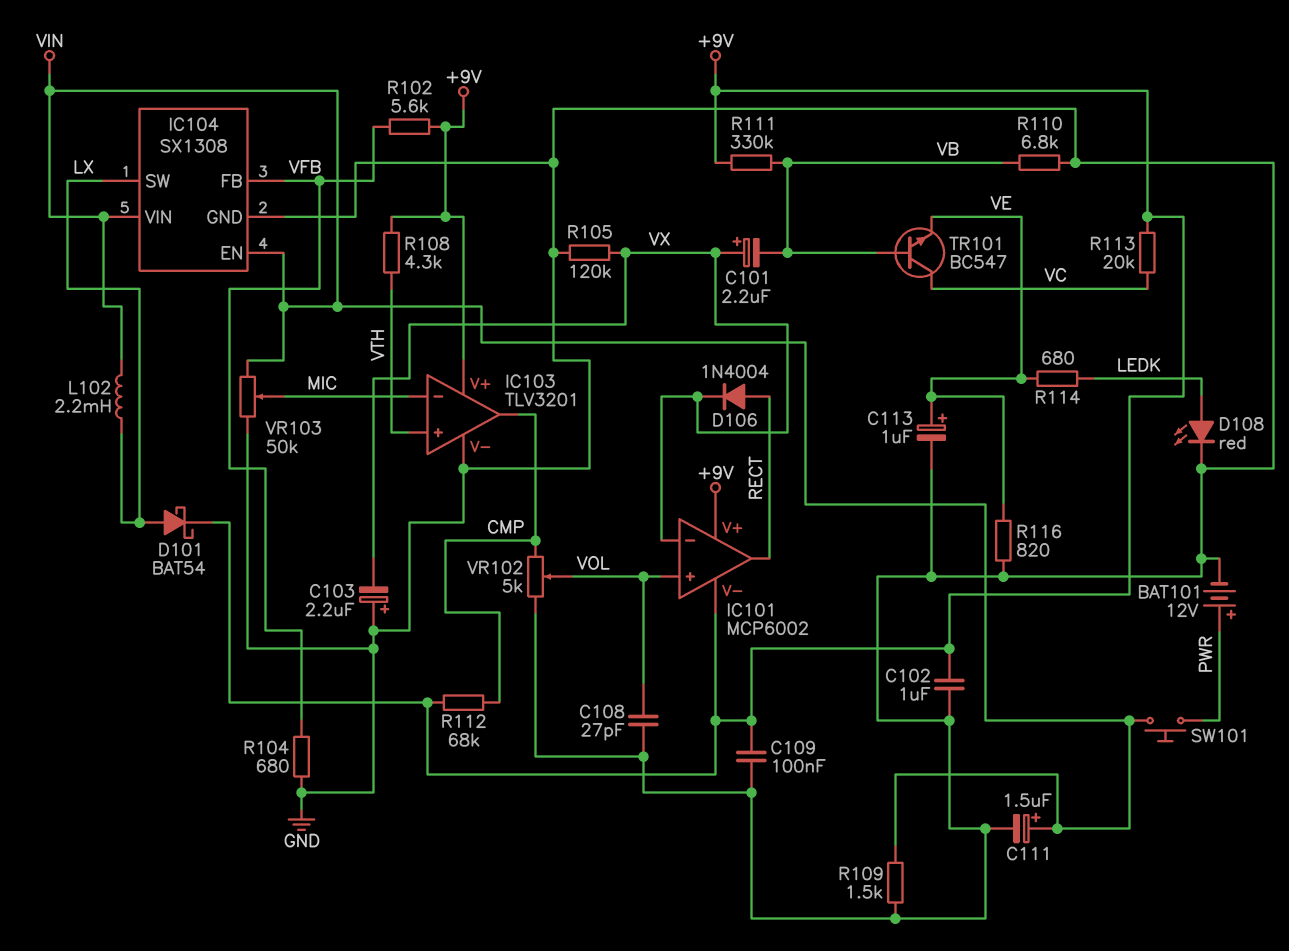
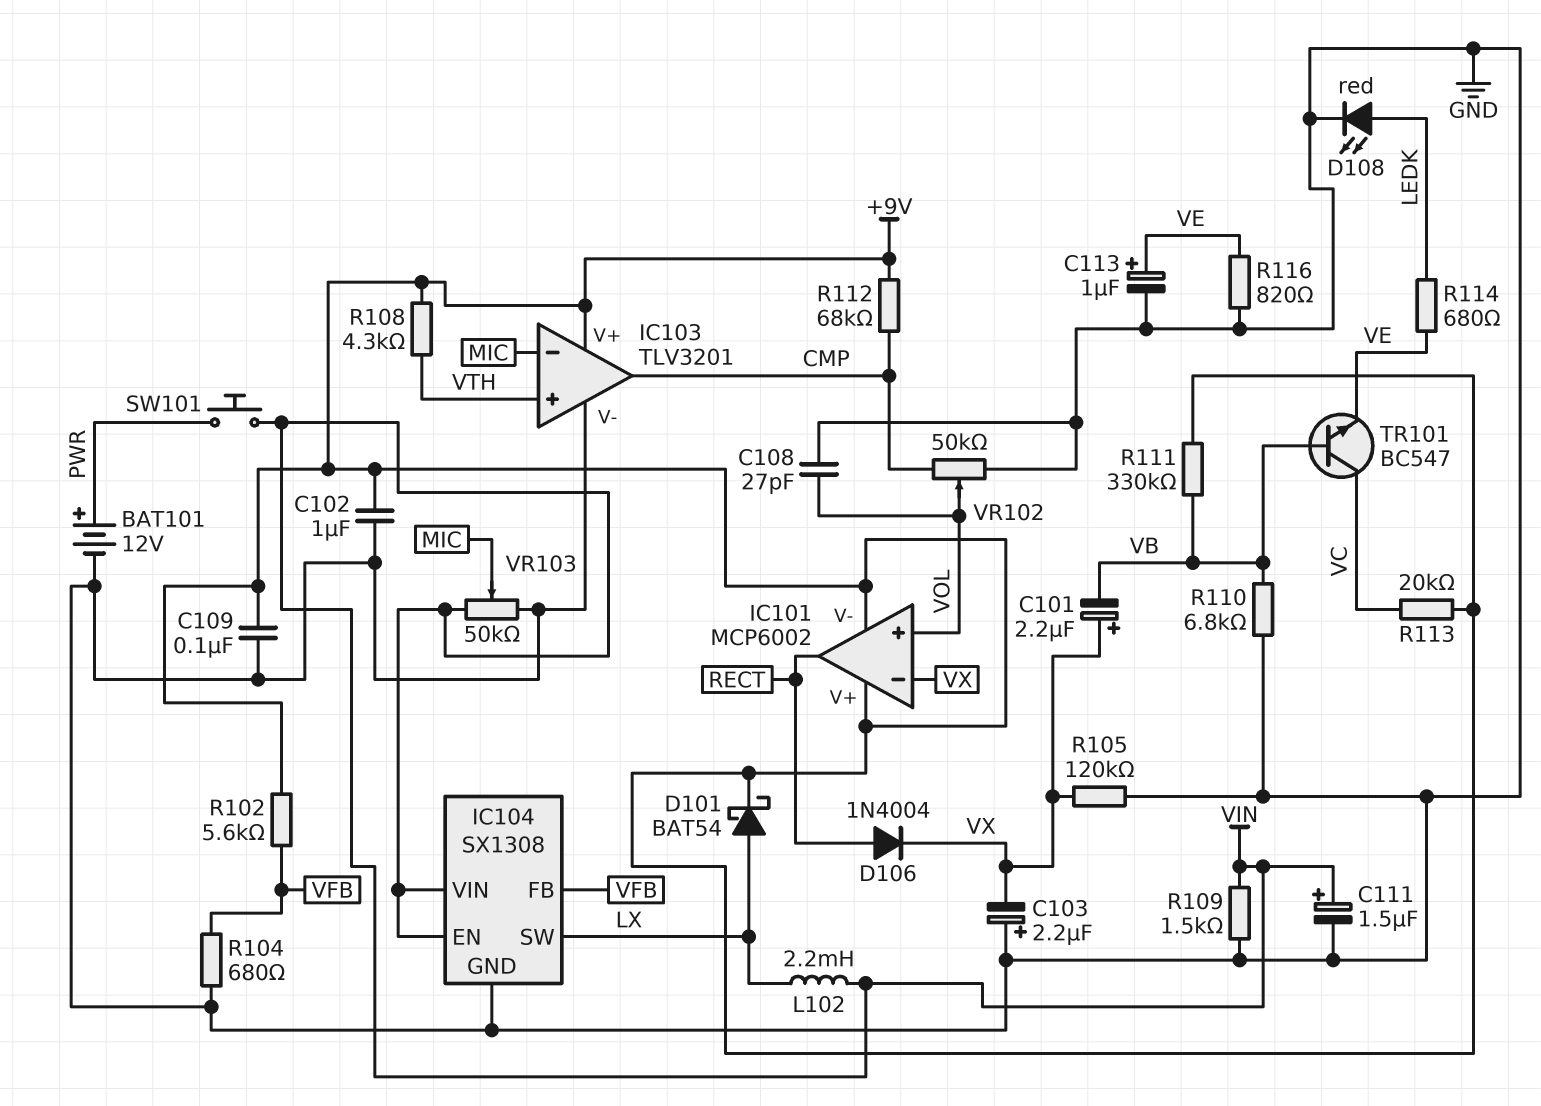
VR102: 5k (CMP, GND, wiper VOL) -> 50k (CMP, GND, wiper VOL)

